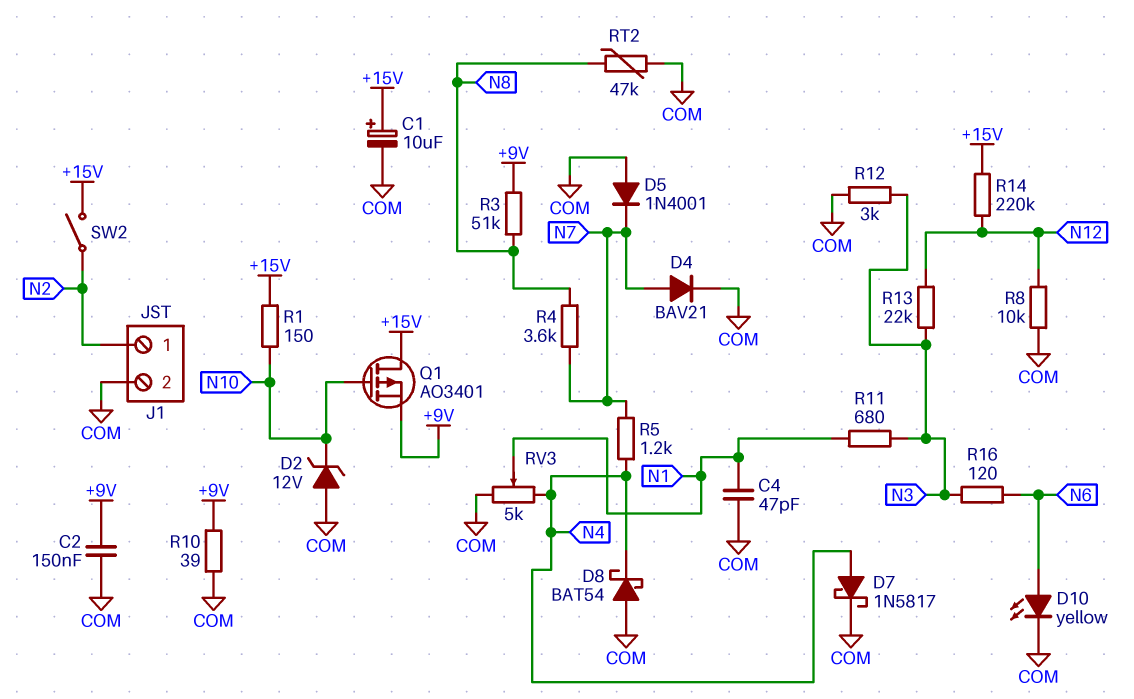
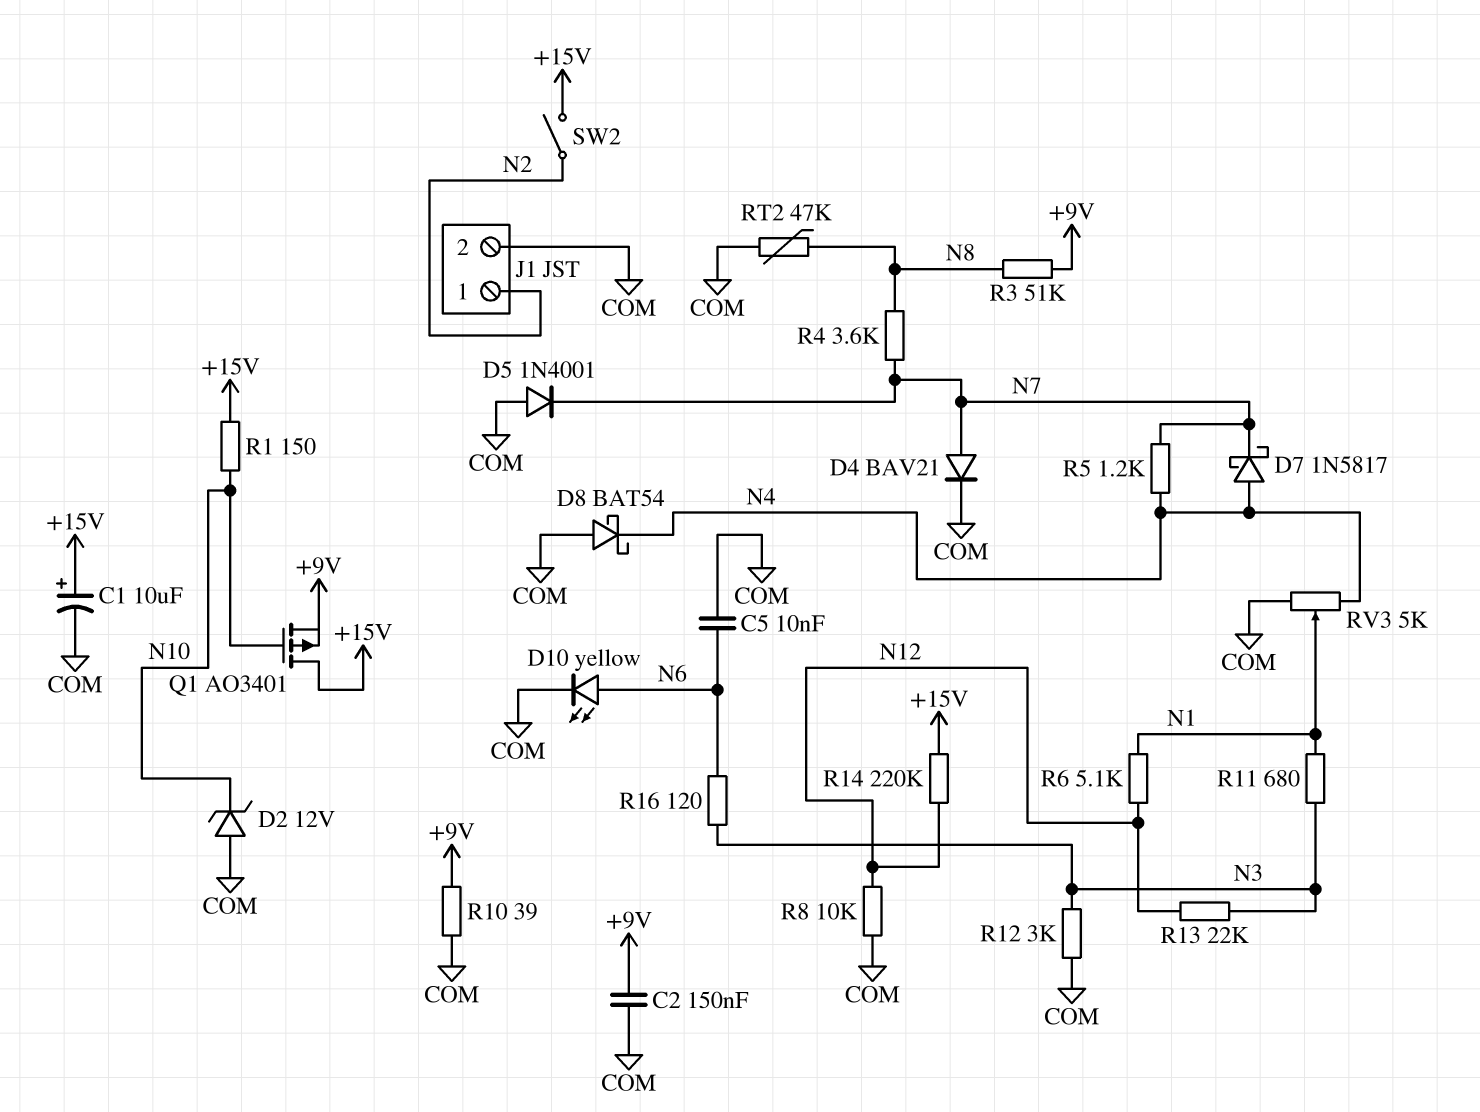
C4: 47pF (COM, N1) -> none
C5: none -> 10nF (COM, N6)
D7: schottky 1N5817 (A N4, K COM) -> schottky 1N5817 (A N4, K N7)
R6: none -> 5.1k (N1, N12)

